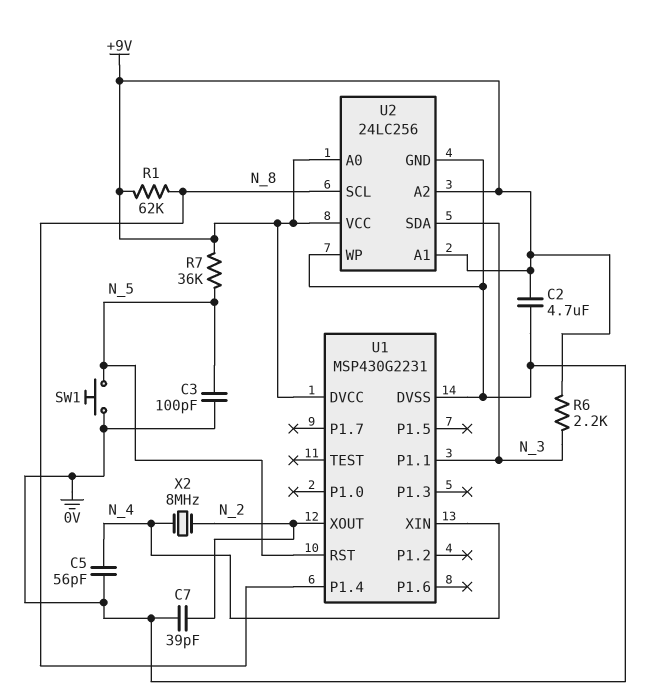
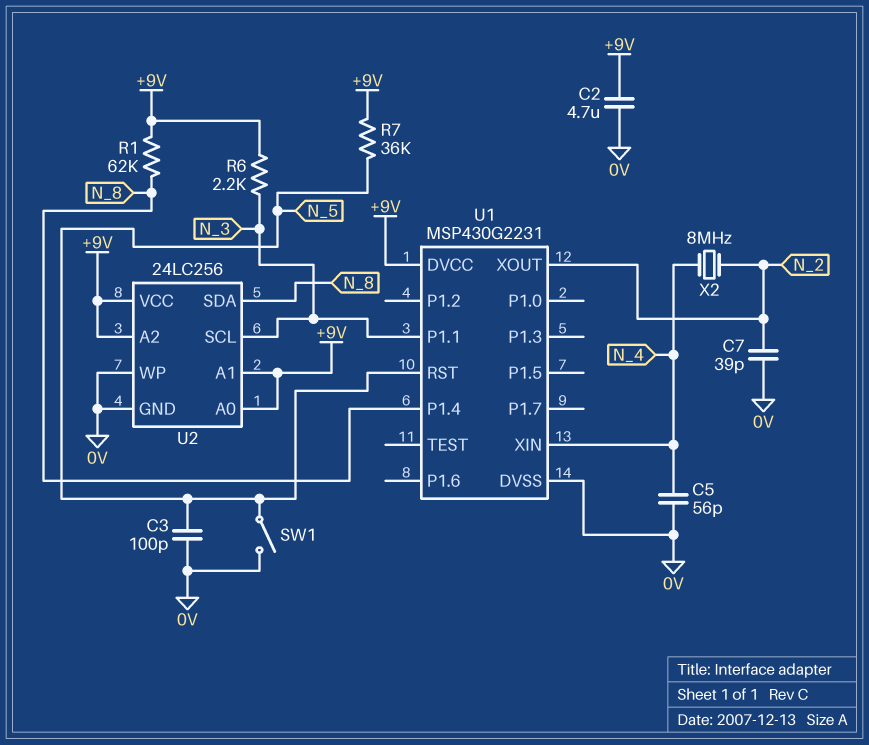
SW1: button (0V, N_5) -> switch (0V, N_5)
U2 pin SCL: N_8 -> N_3
U2 pin SDA: N_3 -> N_8

